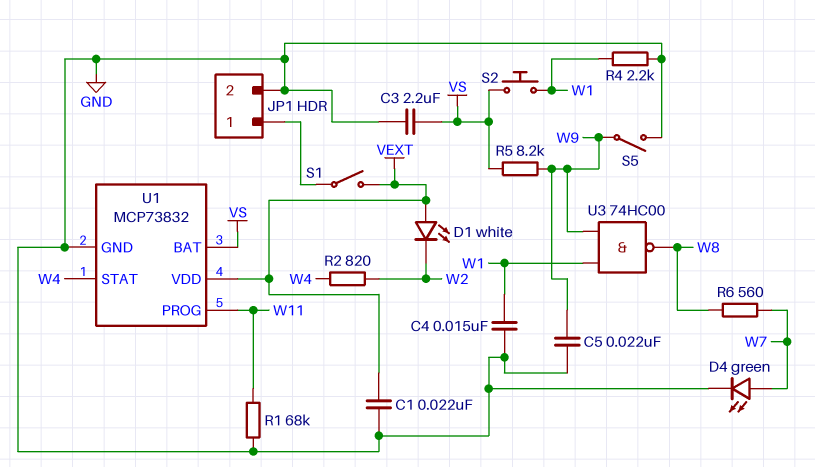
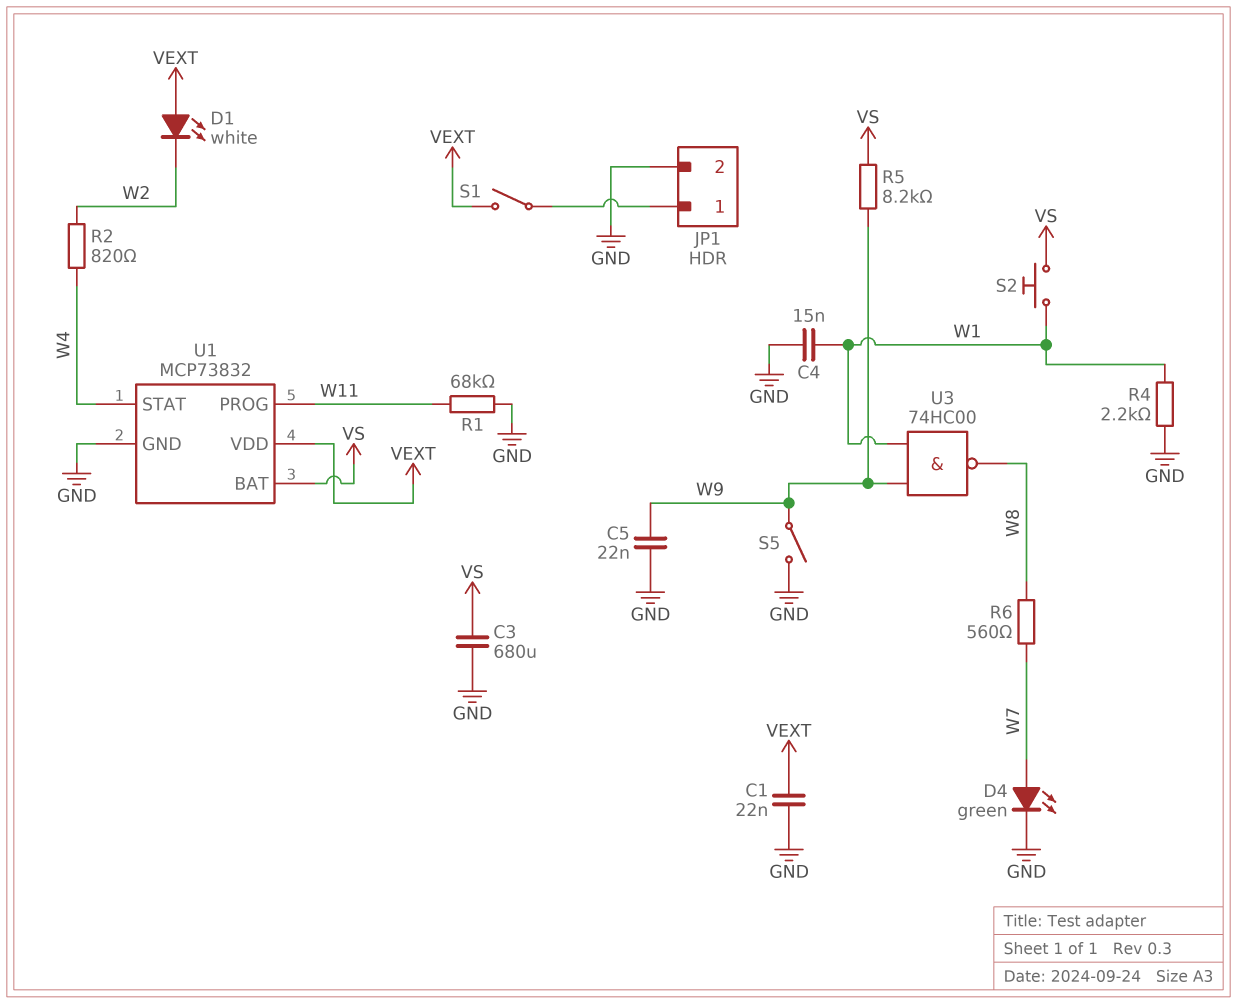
C3: 2.2uF (GND, VS) -> 680uF (GND, VS)

